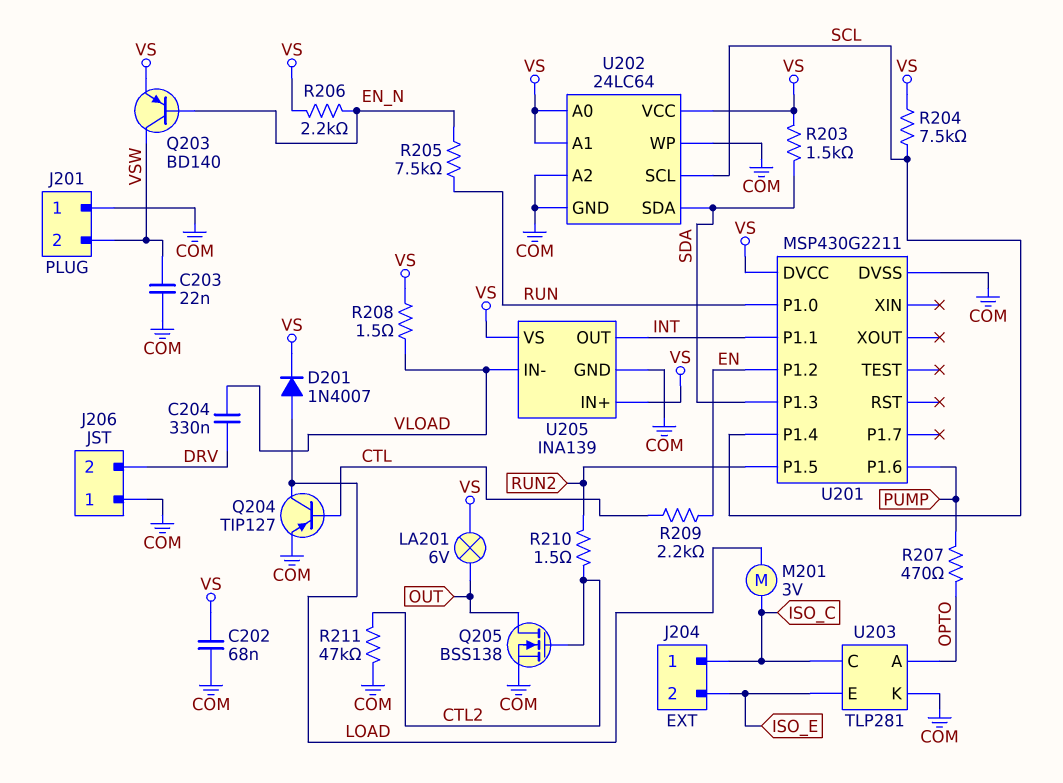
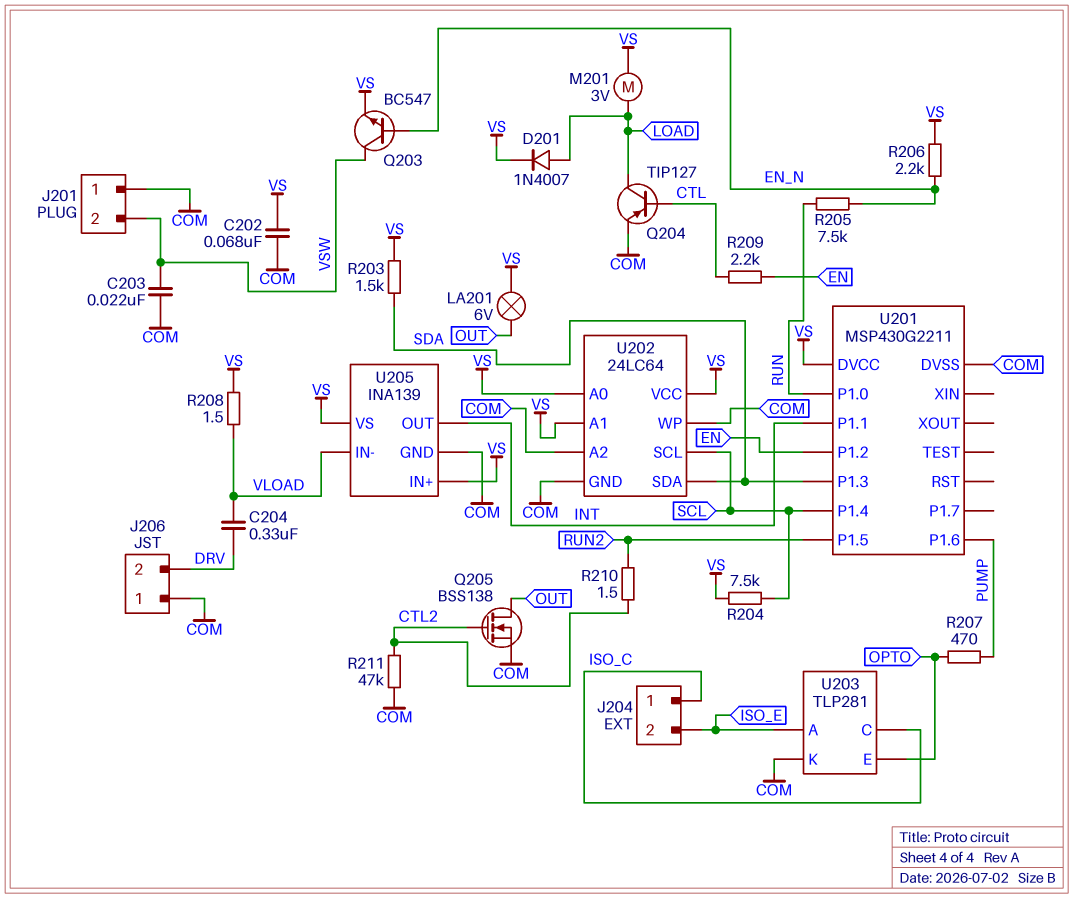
M201: motor 3V (ISO_C, LOAD) -> motor 3V (LOAD, VS)
Q203: PNP BD140 (B EN_N, C VSW, E VS) -> NPN BC547 (B EN_N, C VSW, E VS)
U203 pin A: OPTO -> ISO_E
U203 pin E: ISO_E -> OPTO

